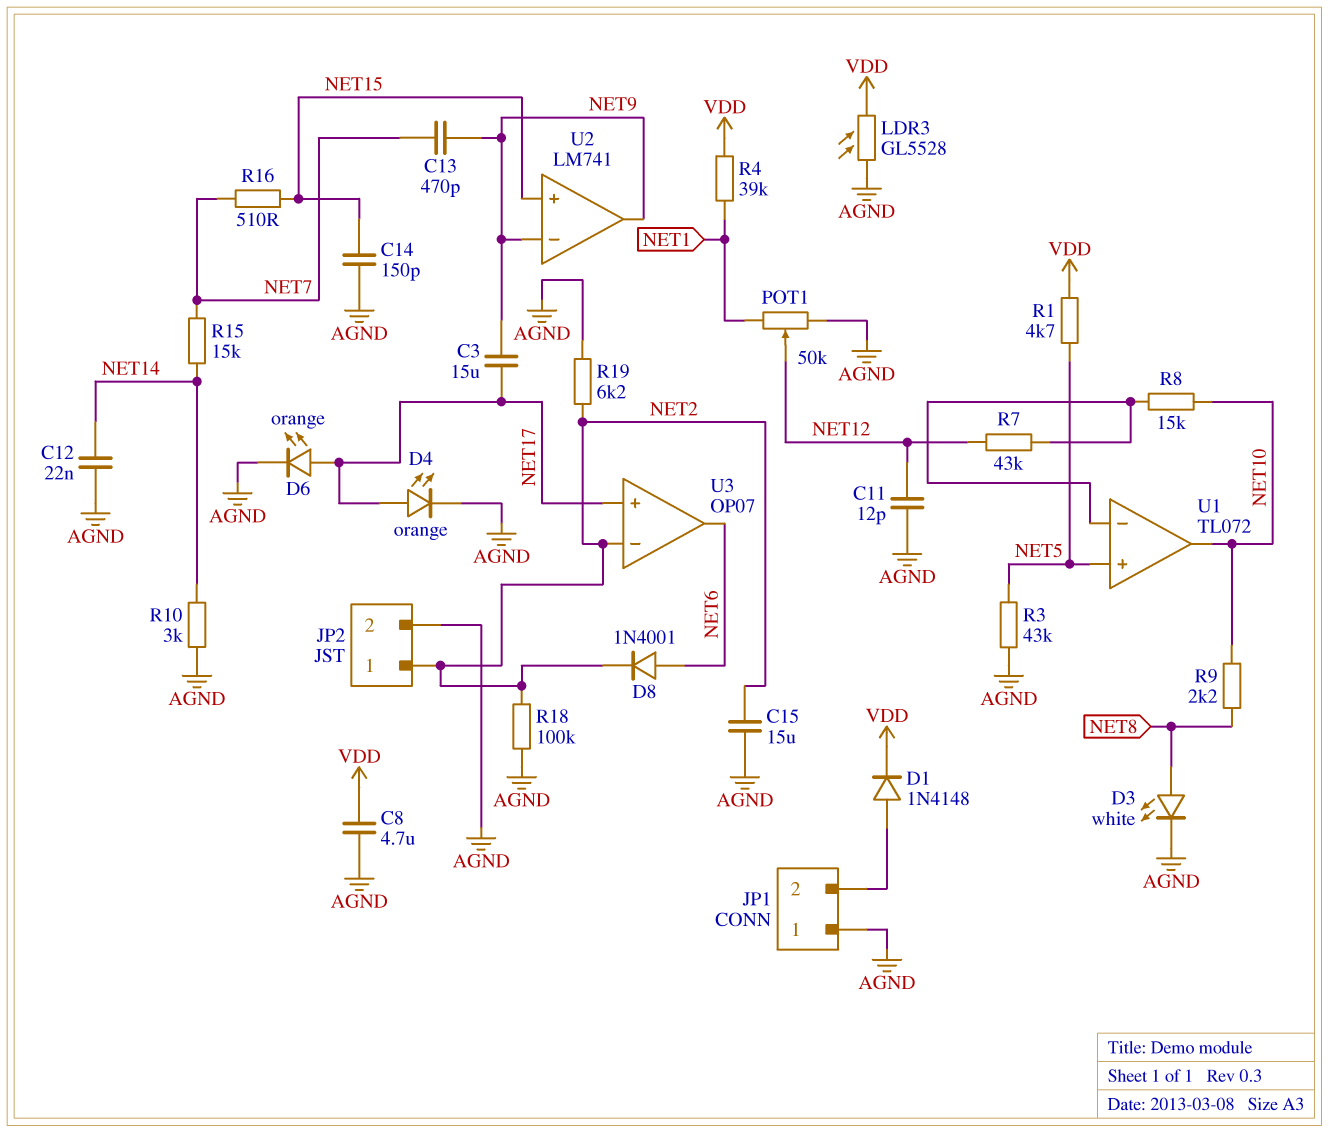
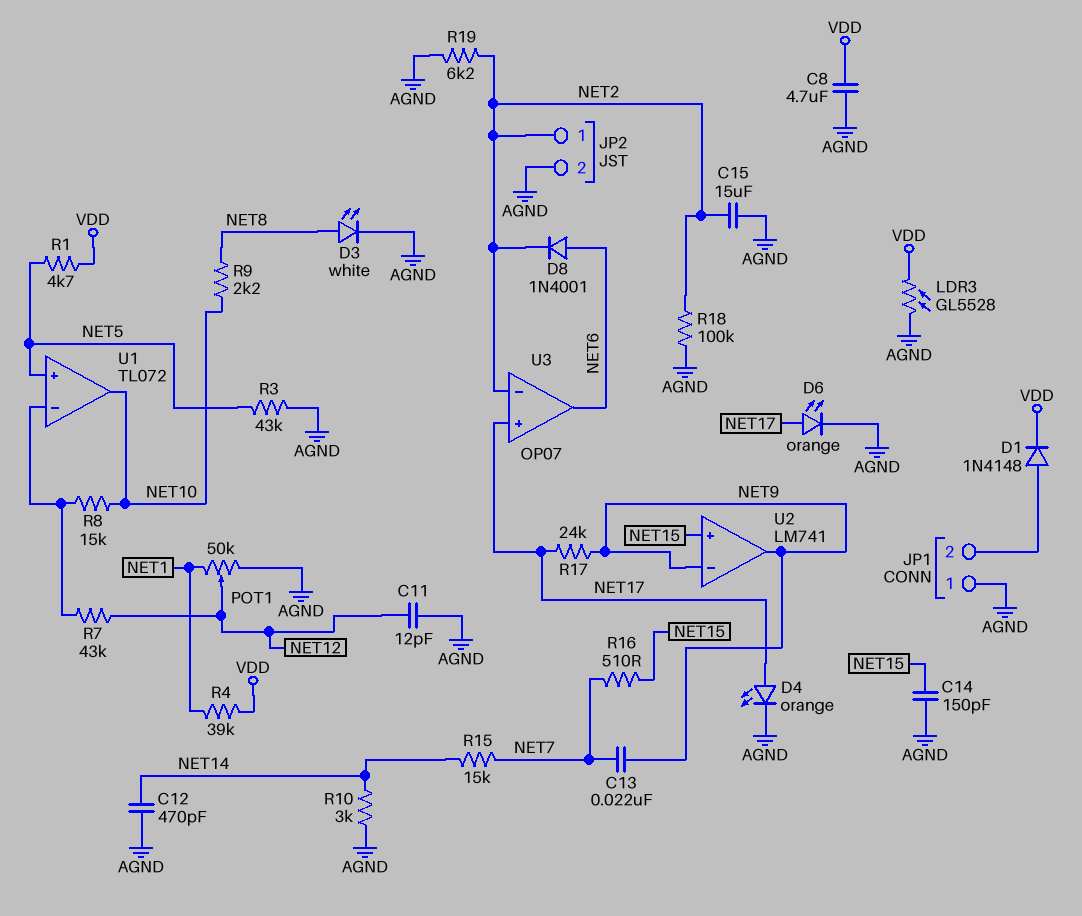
C3: 15uF (NET9, NET17) -> none
C12: 22nF (AGND, NET14) -> 470pF (AGND, NET14)
C13: 470pF (NET7, NET9) -> 22nF (NET7, NET9)
R17: none -> 24k (NET9, NET17)

